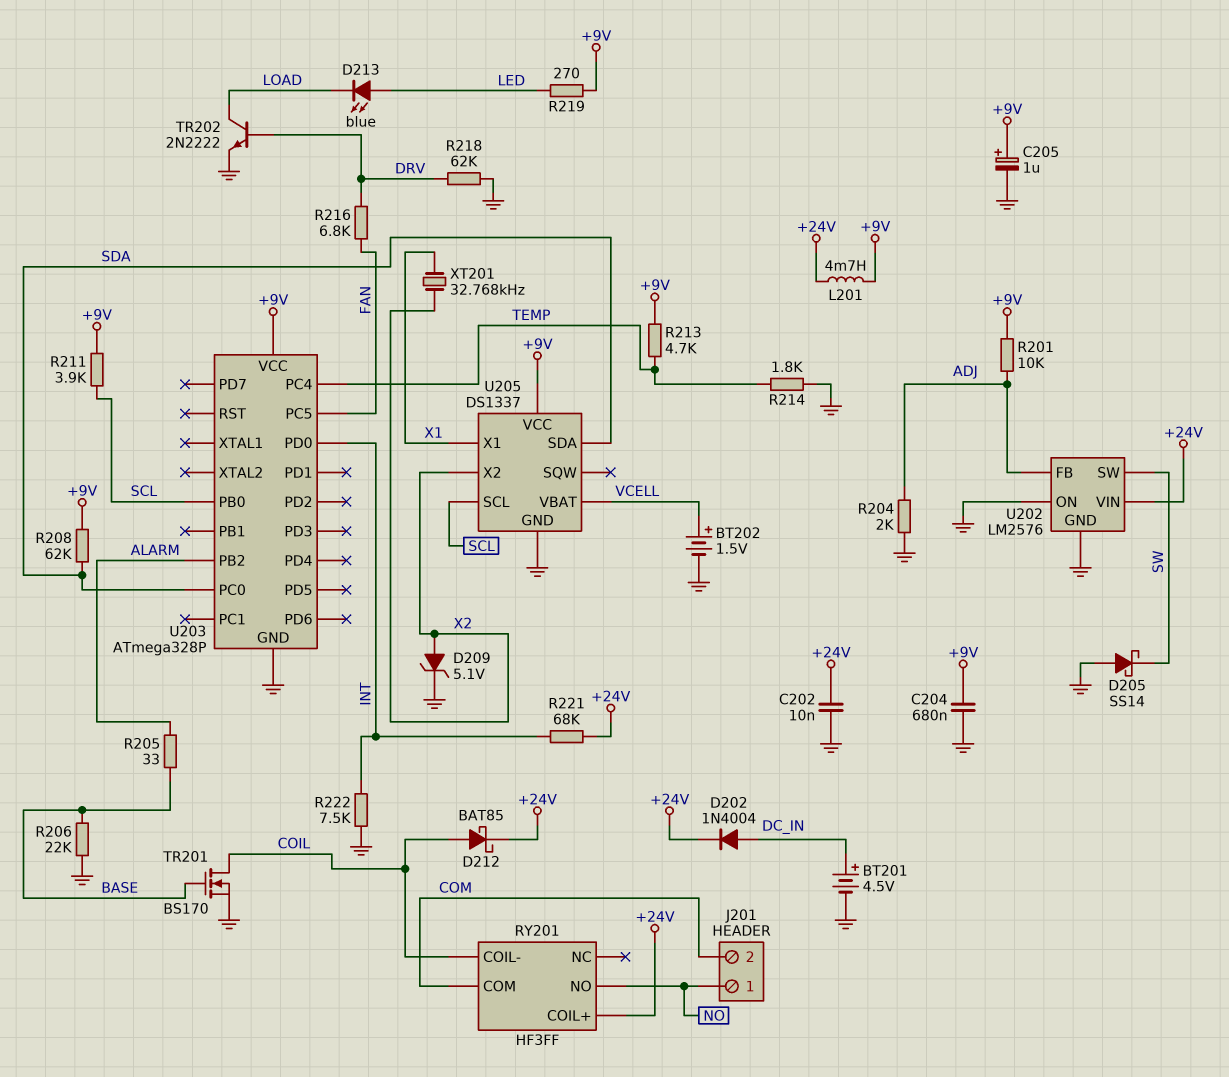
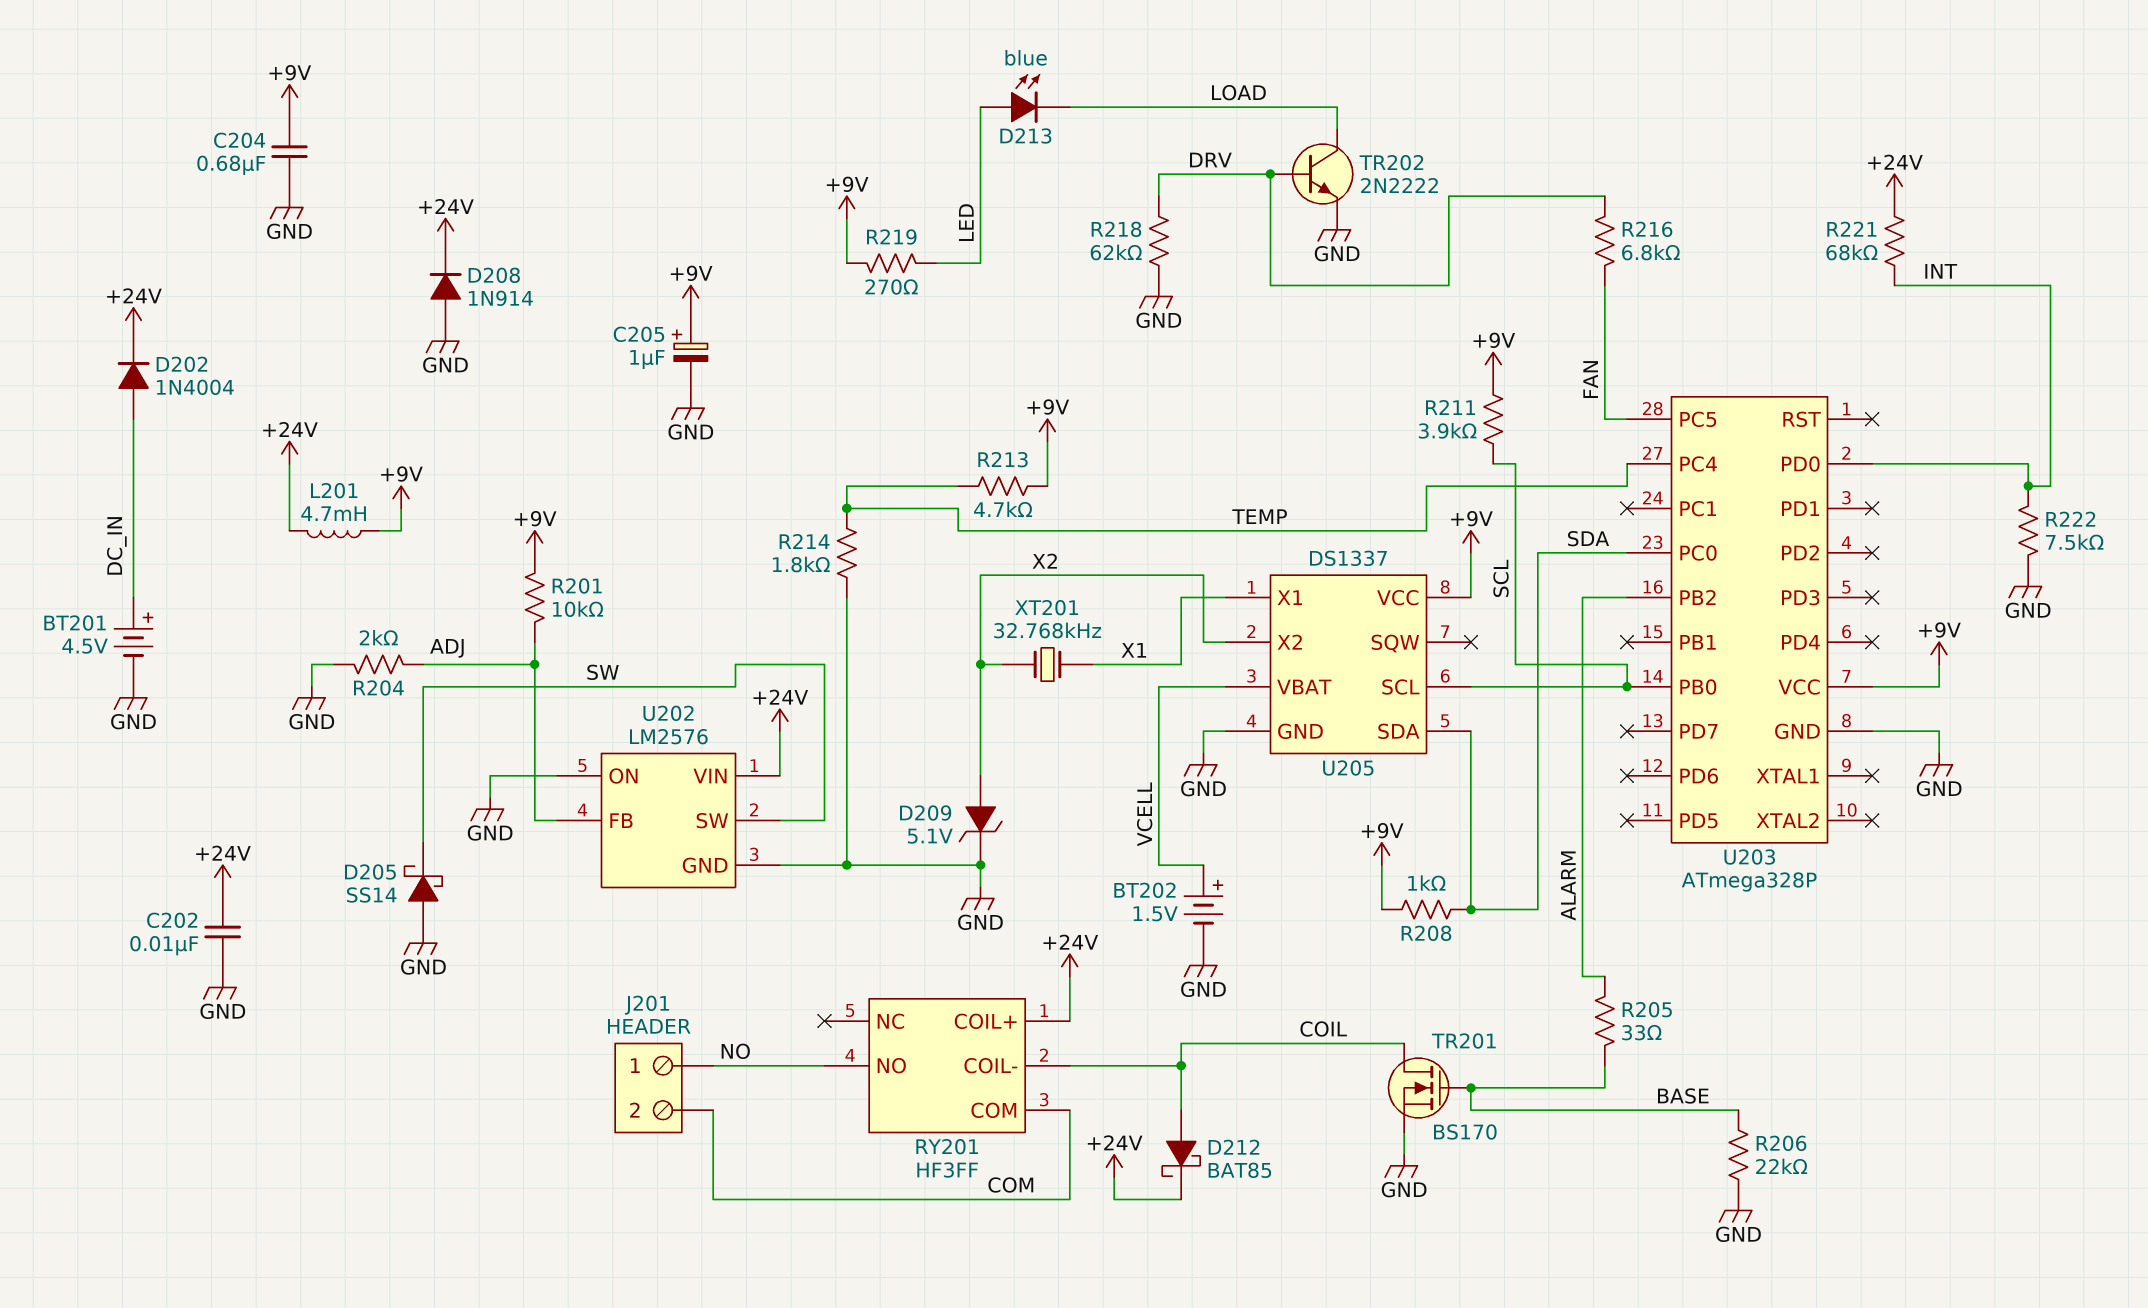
D208: none -> diode 1N914 (A GND, K +24V)
R208: 62k (+9V, SDA) -> 1k (+9V, SDA)

